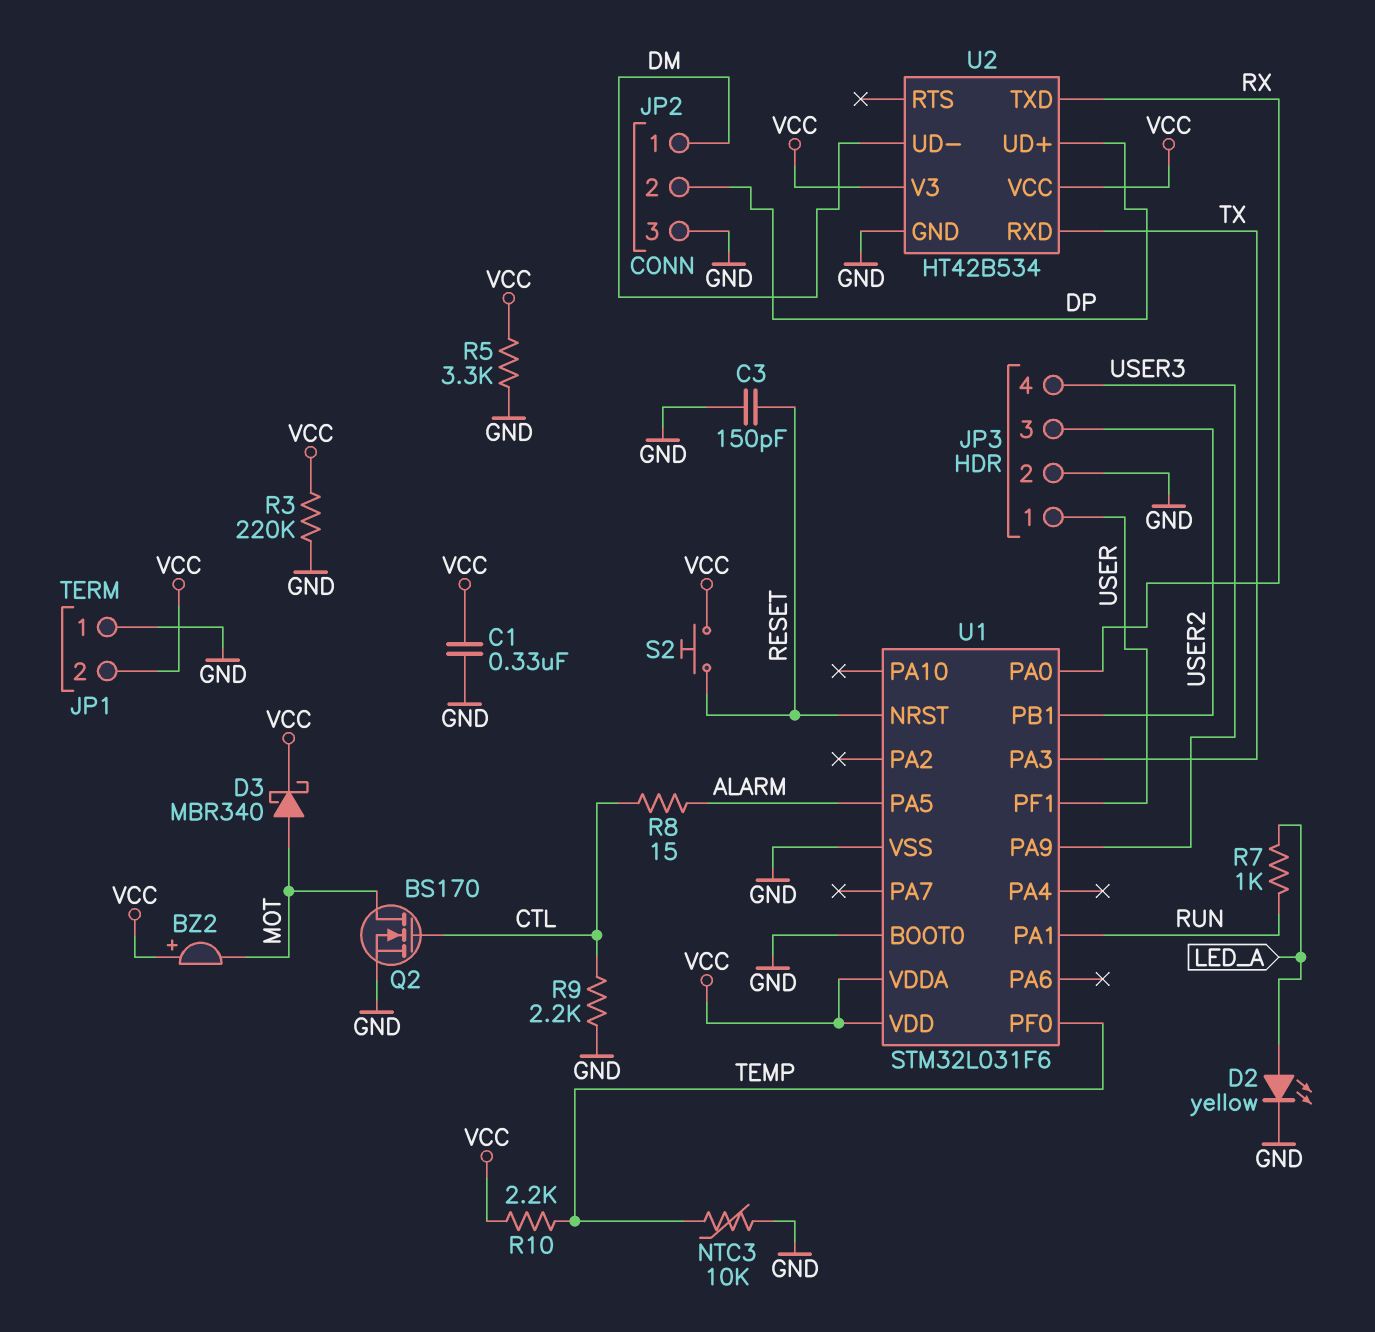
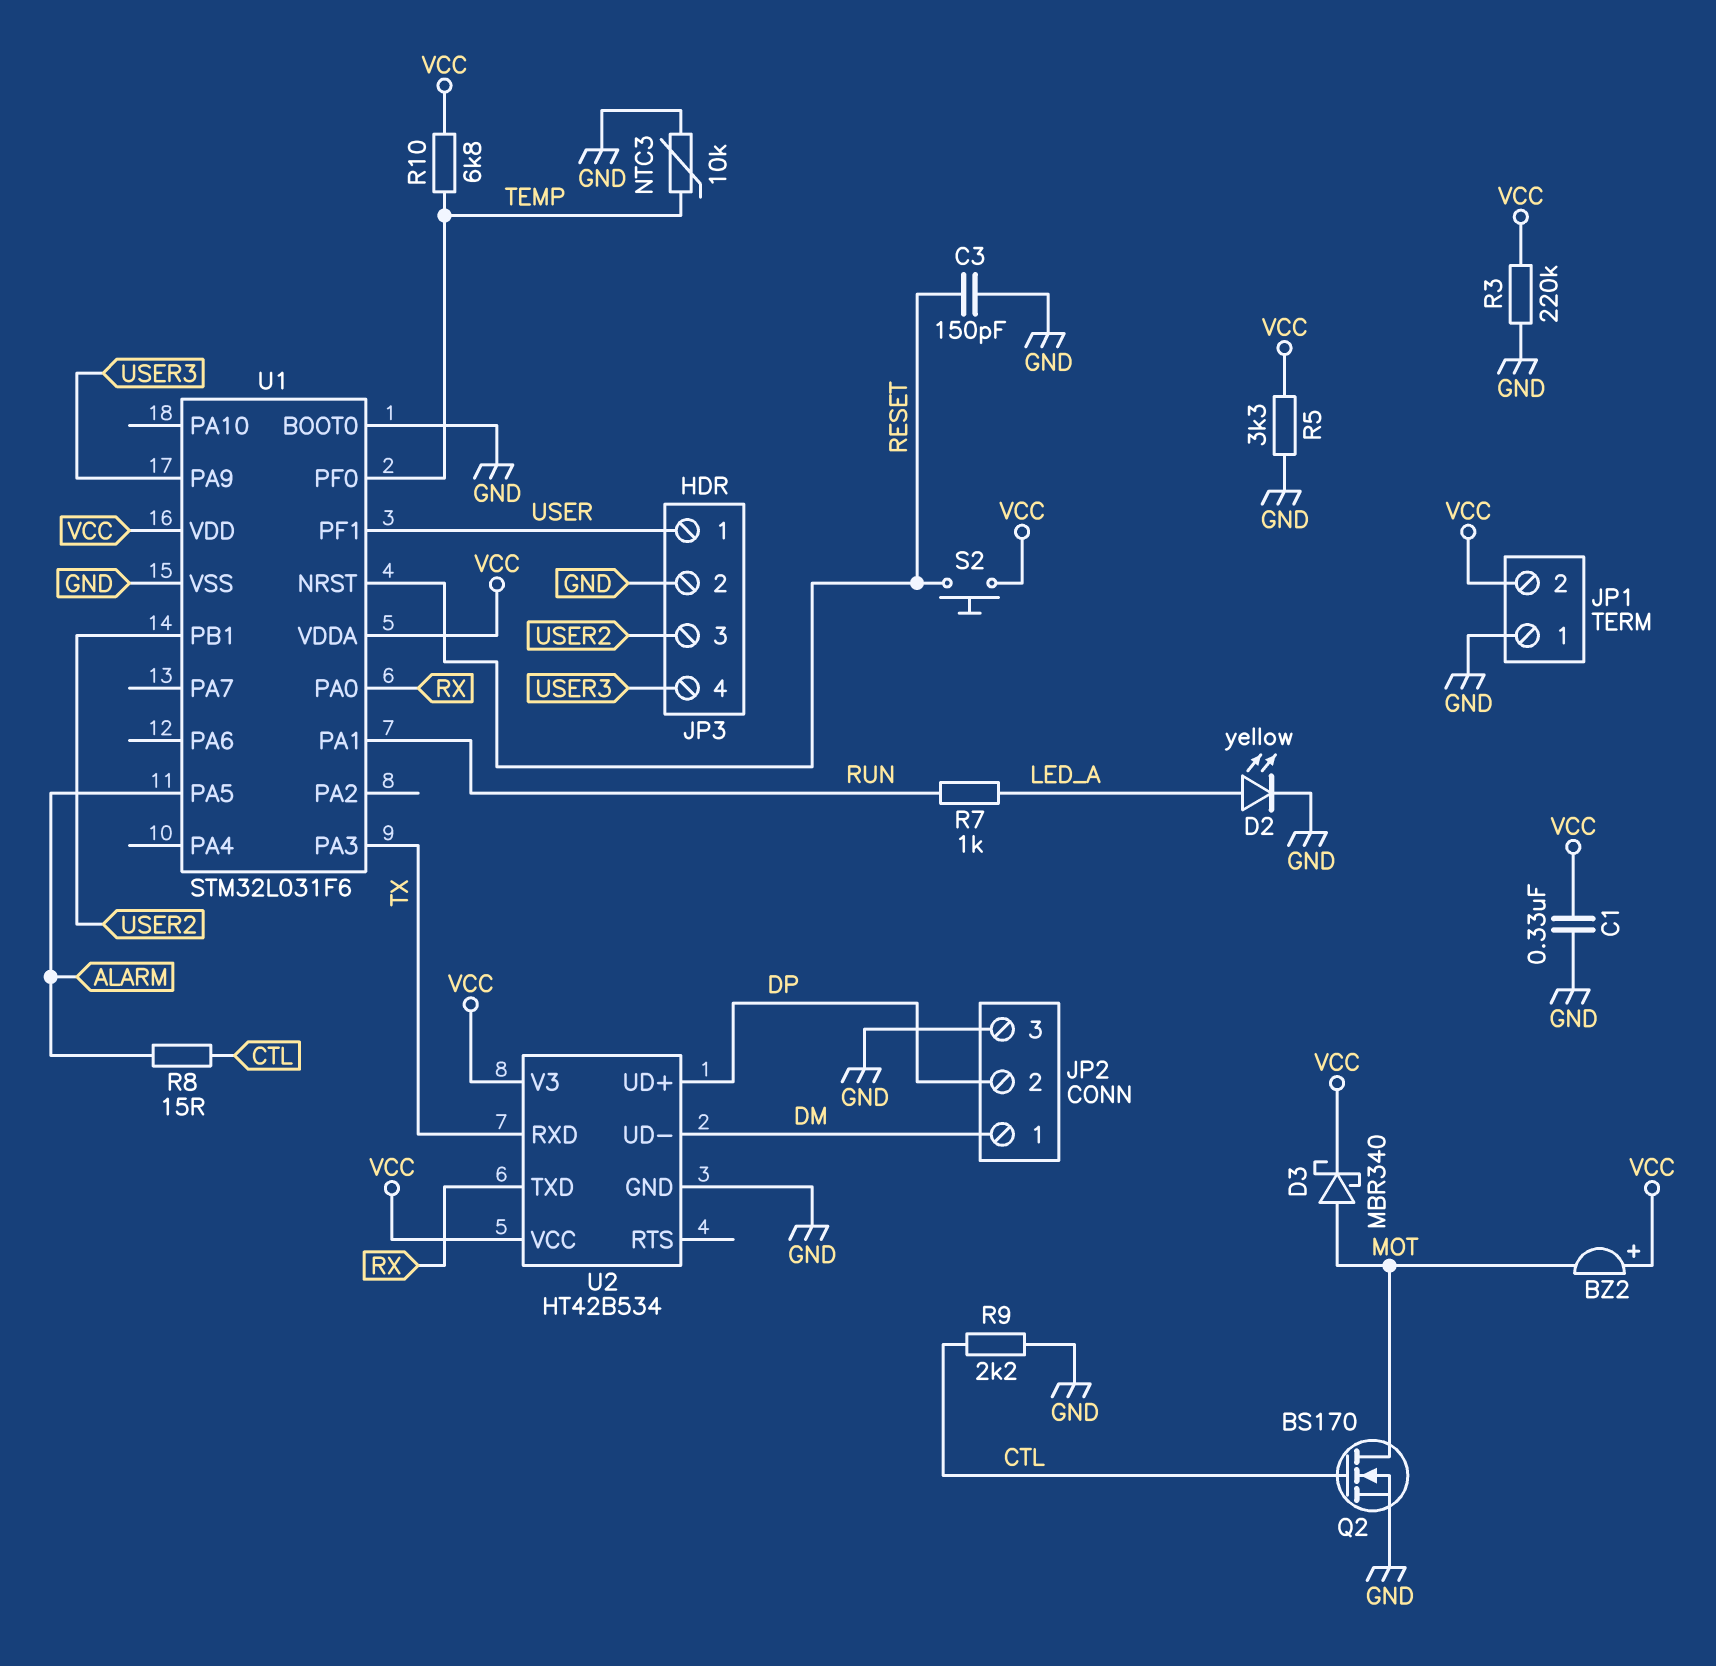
R10: 2.2k (TEMP, VCC) -> 6.8k (TEMP, VCC)

